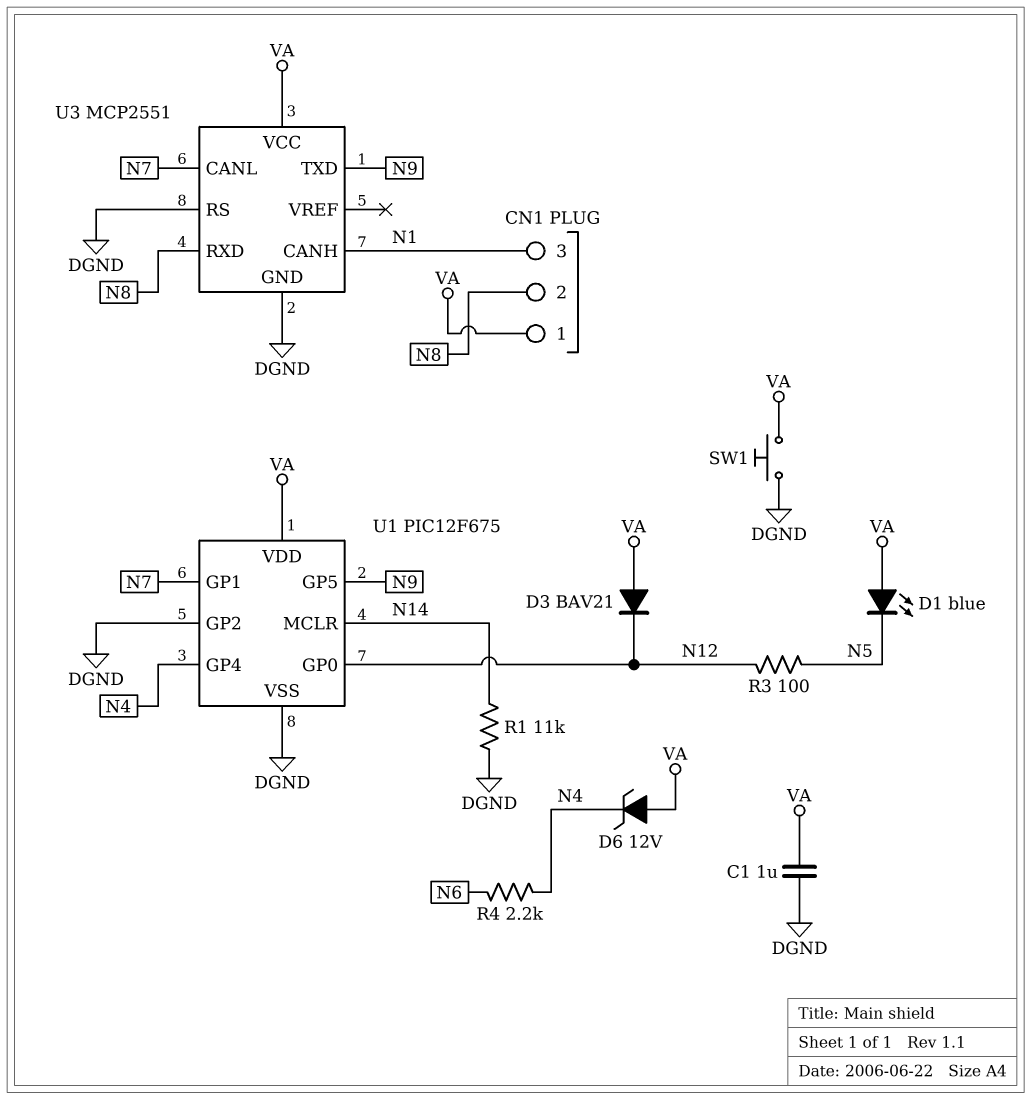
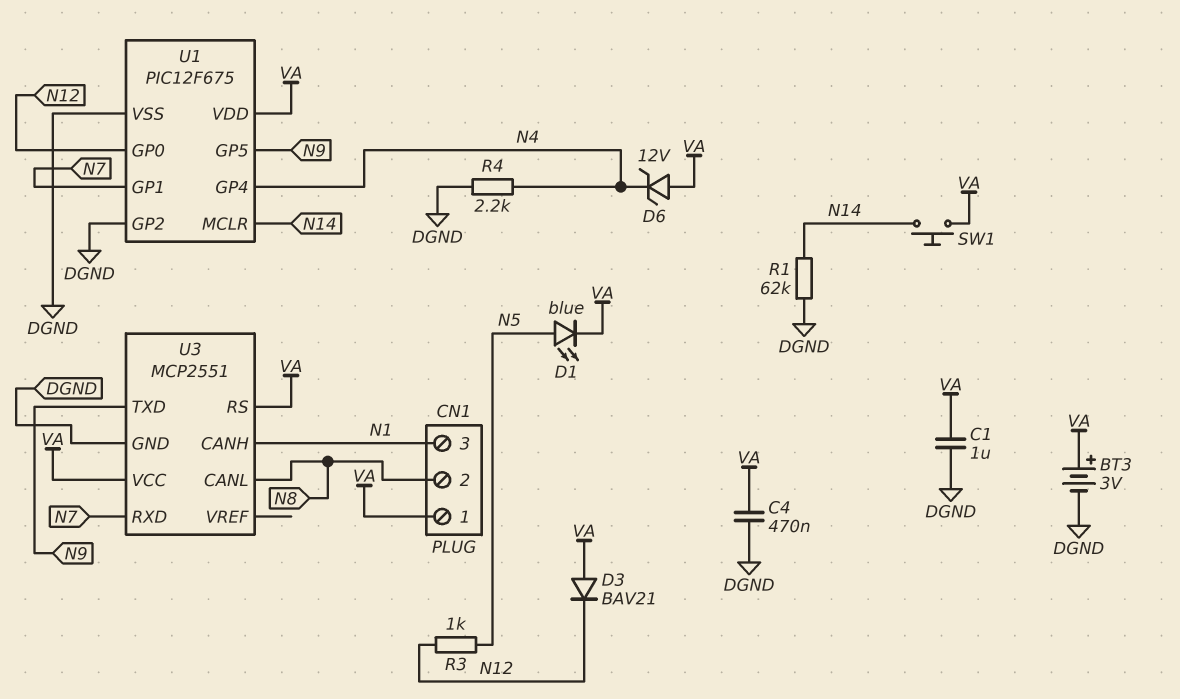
BT3: none -> 3V (plus VA, minus DGND)
C4: none -> 470nF (DGND, VA)
D1: LED blue (A VA, K N5) -> LED blue (A N5, K VA)
R1: 11k (DGND, N14) -> 62k (DGND, N14)
R3: 100 (N5, N12) -> 1k (N5, N12)
R4: 2.2k (N4, N6) -> 2.2k (DGND, N4)
SW1: button (DGND, VA) -> button (N14, VA)
U3 pin CANL: N7 -> N8
U3 pin RS: DGND -> VA
U3 pin RXD: N8 -> N7

